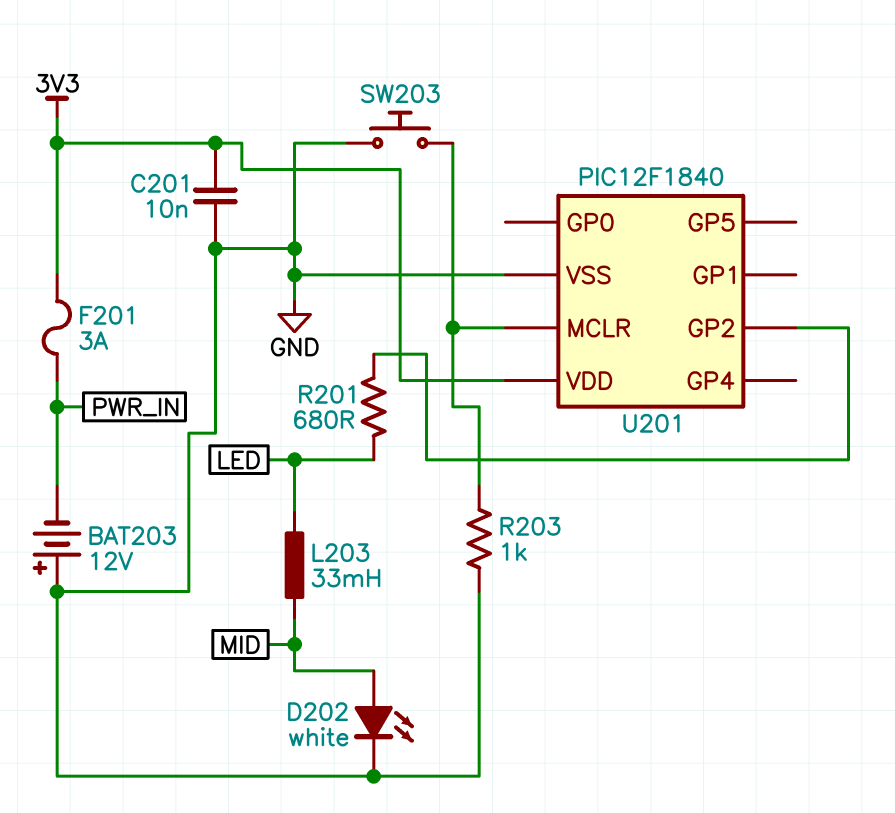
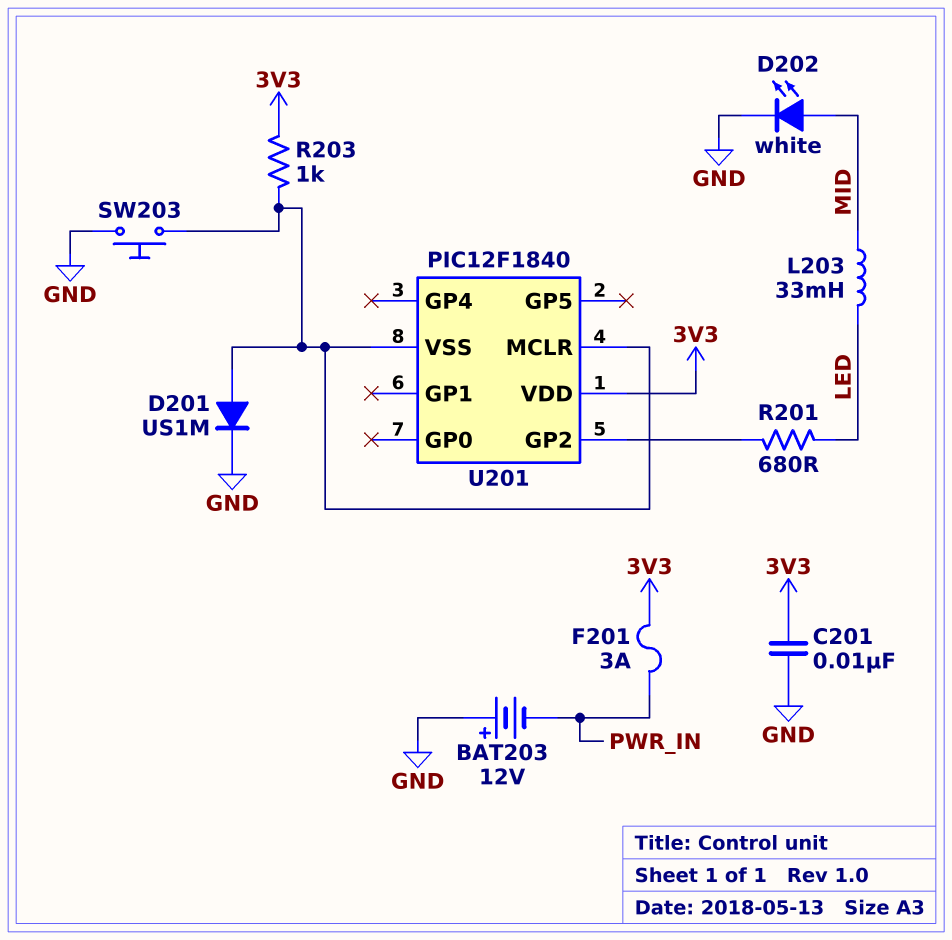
D201: none -> diode US1M (A U201/MCLR, K GND)
R203: 1k (GND, U201/MCLR) -> 1k (3V3, U201/MCLR)
U201 pin VSS: GND -> U201/MCLR

